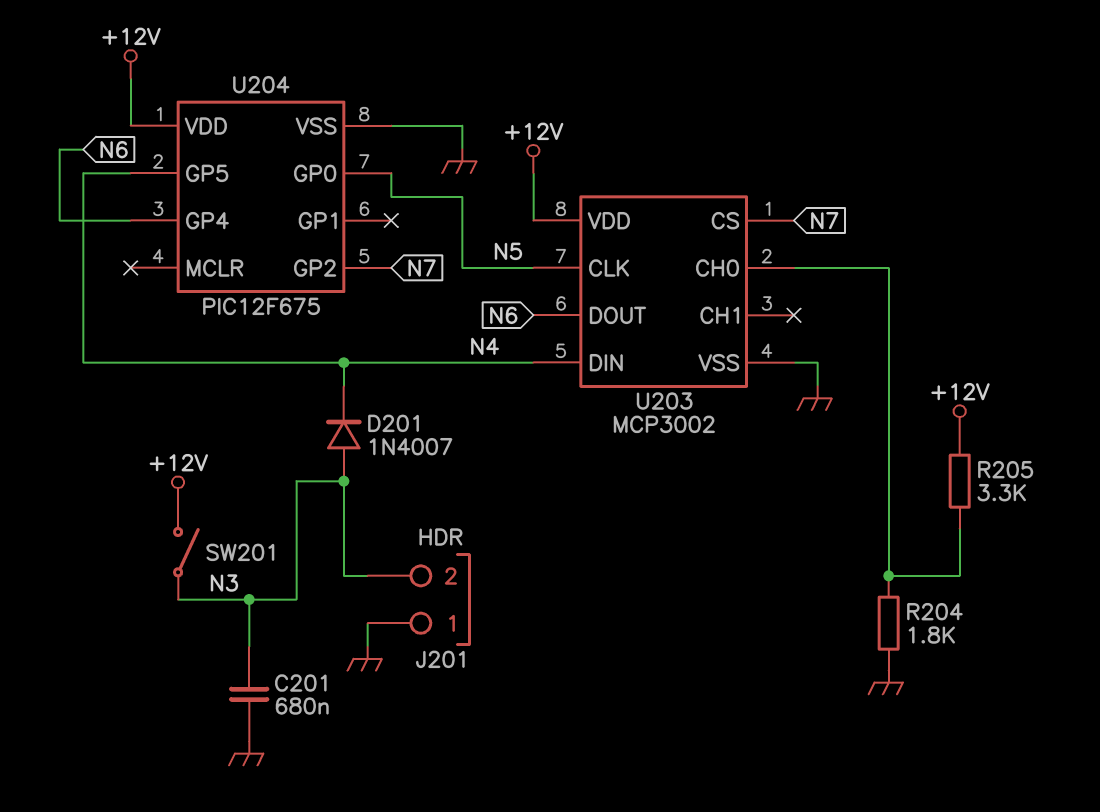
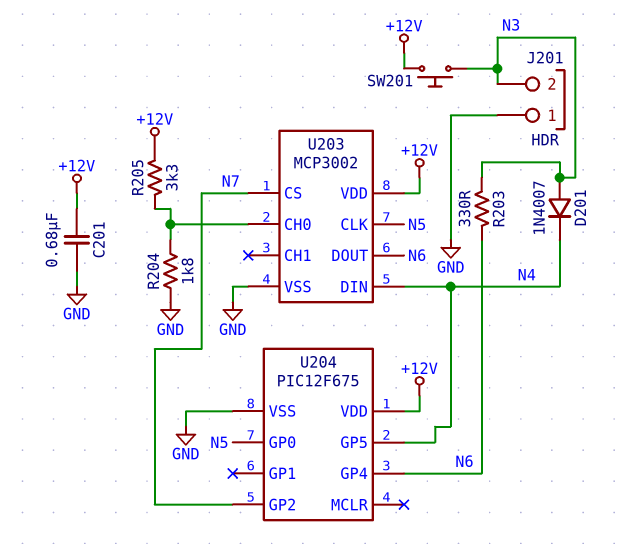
C201: 680nF (GND, N3) -> 680nF (+12V, GND)
R203: none -> 330 (N3, N6)
SW201: switch (+12V, N3) -> button (+12V, N3)

